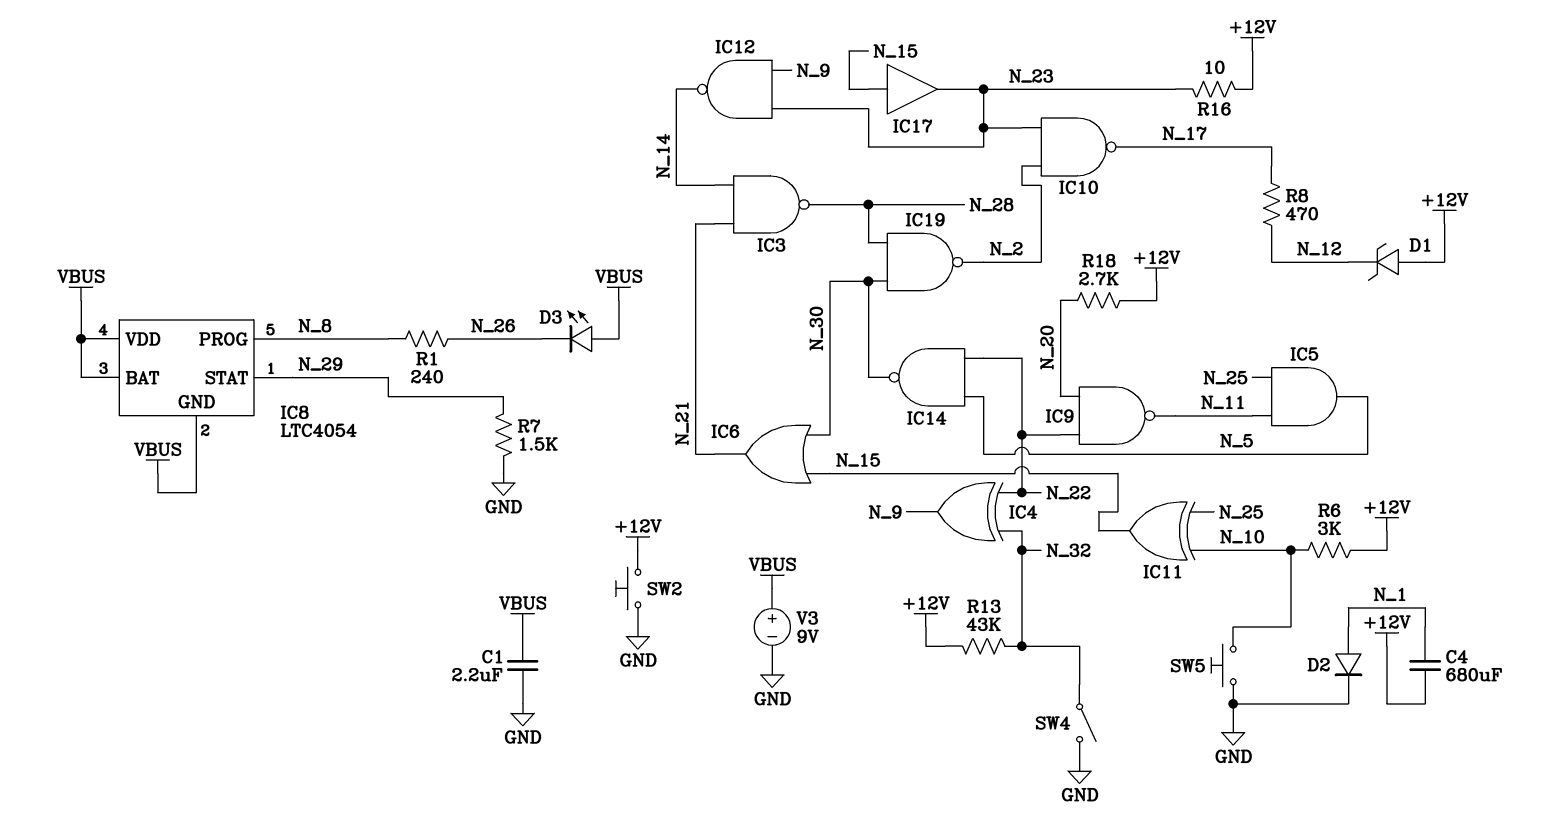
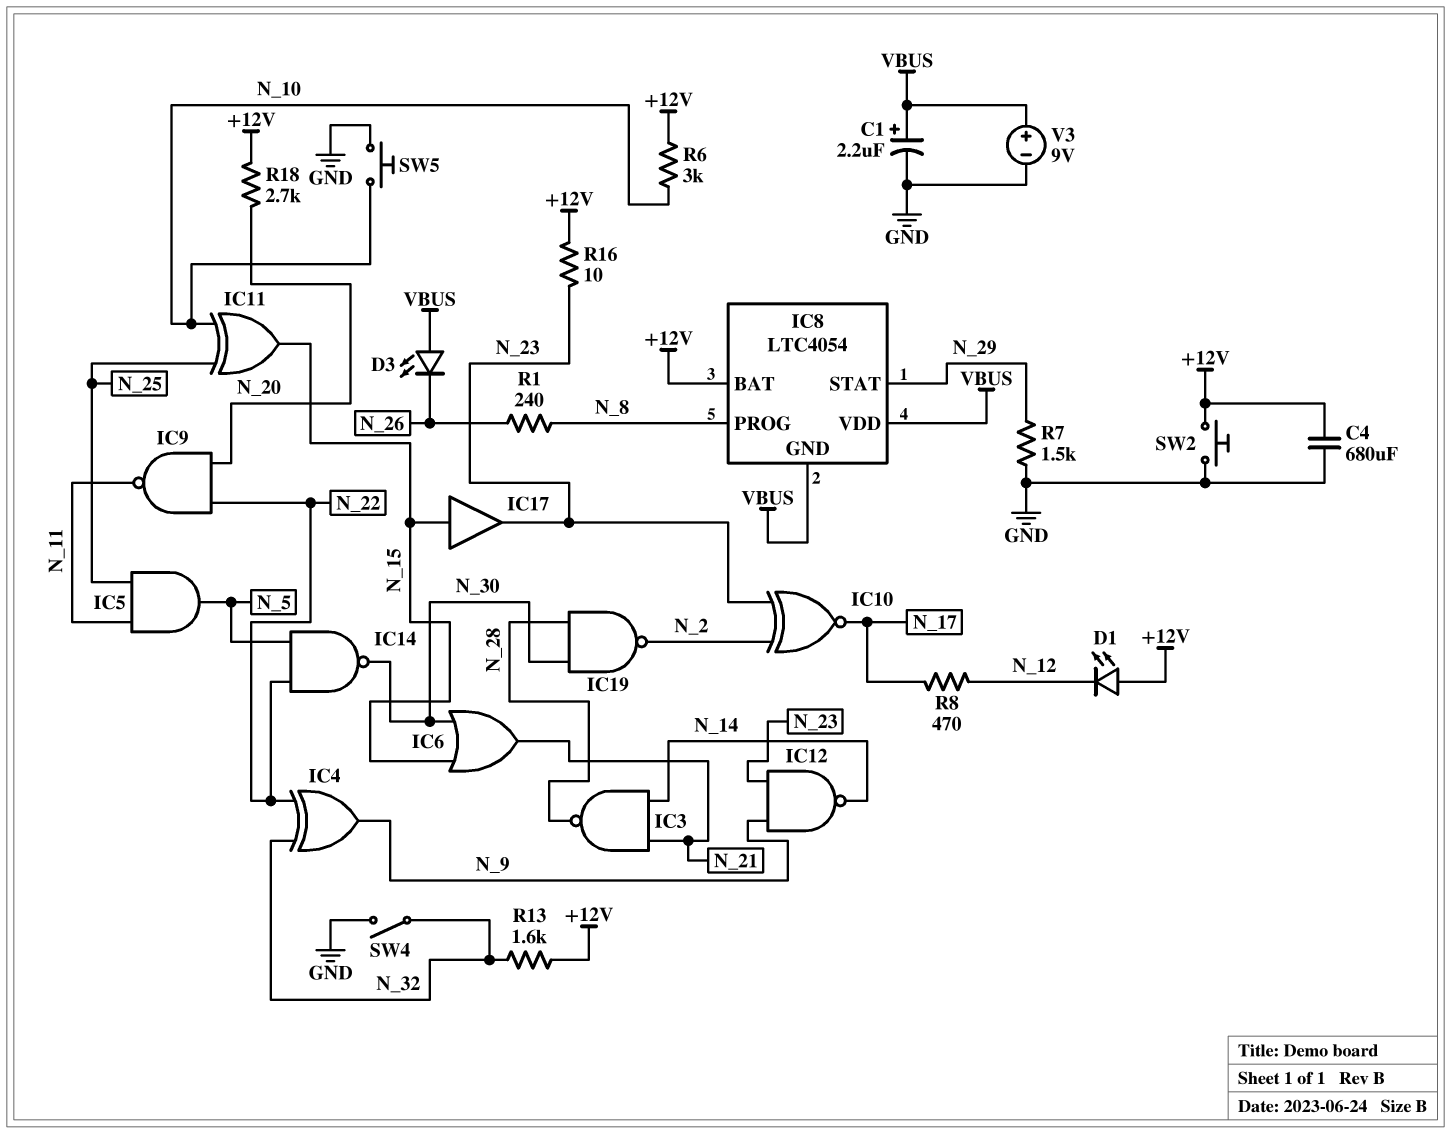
C1: 2.2uF (GND, VBUS) -> 2.2uF (plus VBUS, minus GND)
C4: 680uF (+12V, N_1) -> 680uF (+12V, GND)
D1: zener (A +12V, K N_12) -> LED (A +12V, K N_12)
D2: diode (A N_1, K GND) -> none
IC8 pin BAT: VBUS -> +12V
IC10: NAND (in N_2, in N_23, out N_17) -> XNOR (in N_2, in N_23, out N_17)
R13: 43k (+12V, N_32) -> 1.6k (+12V, N_32)

